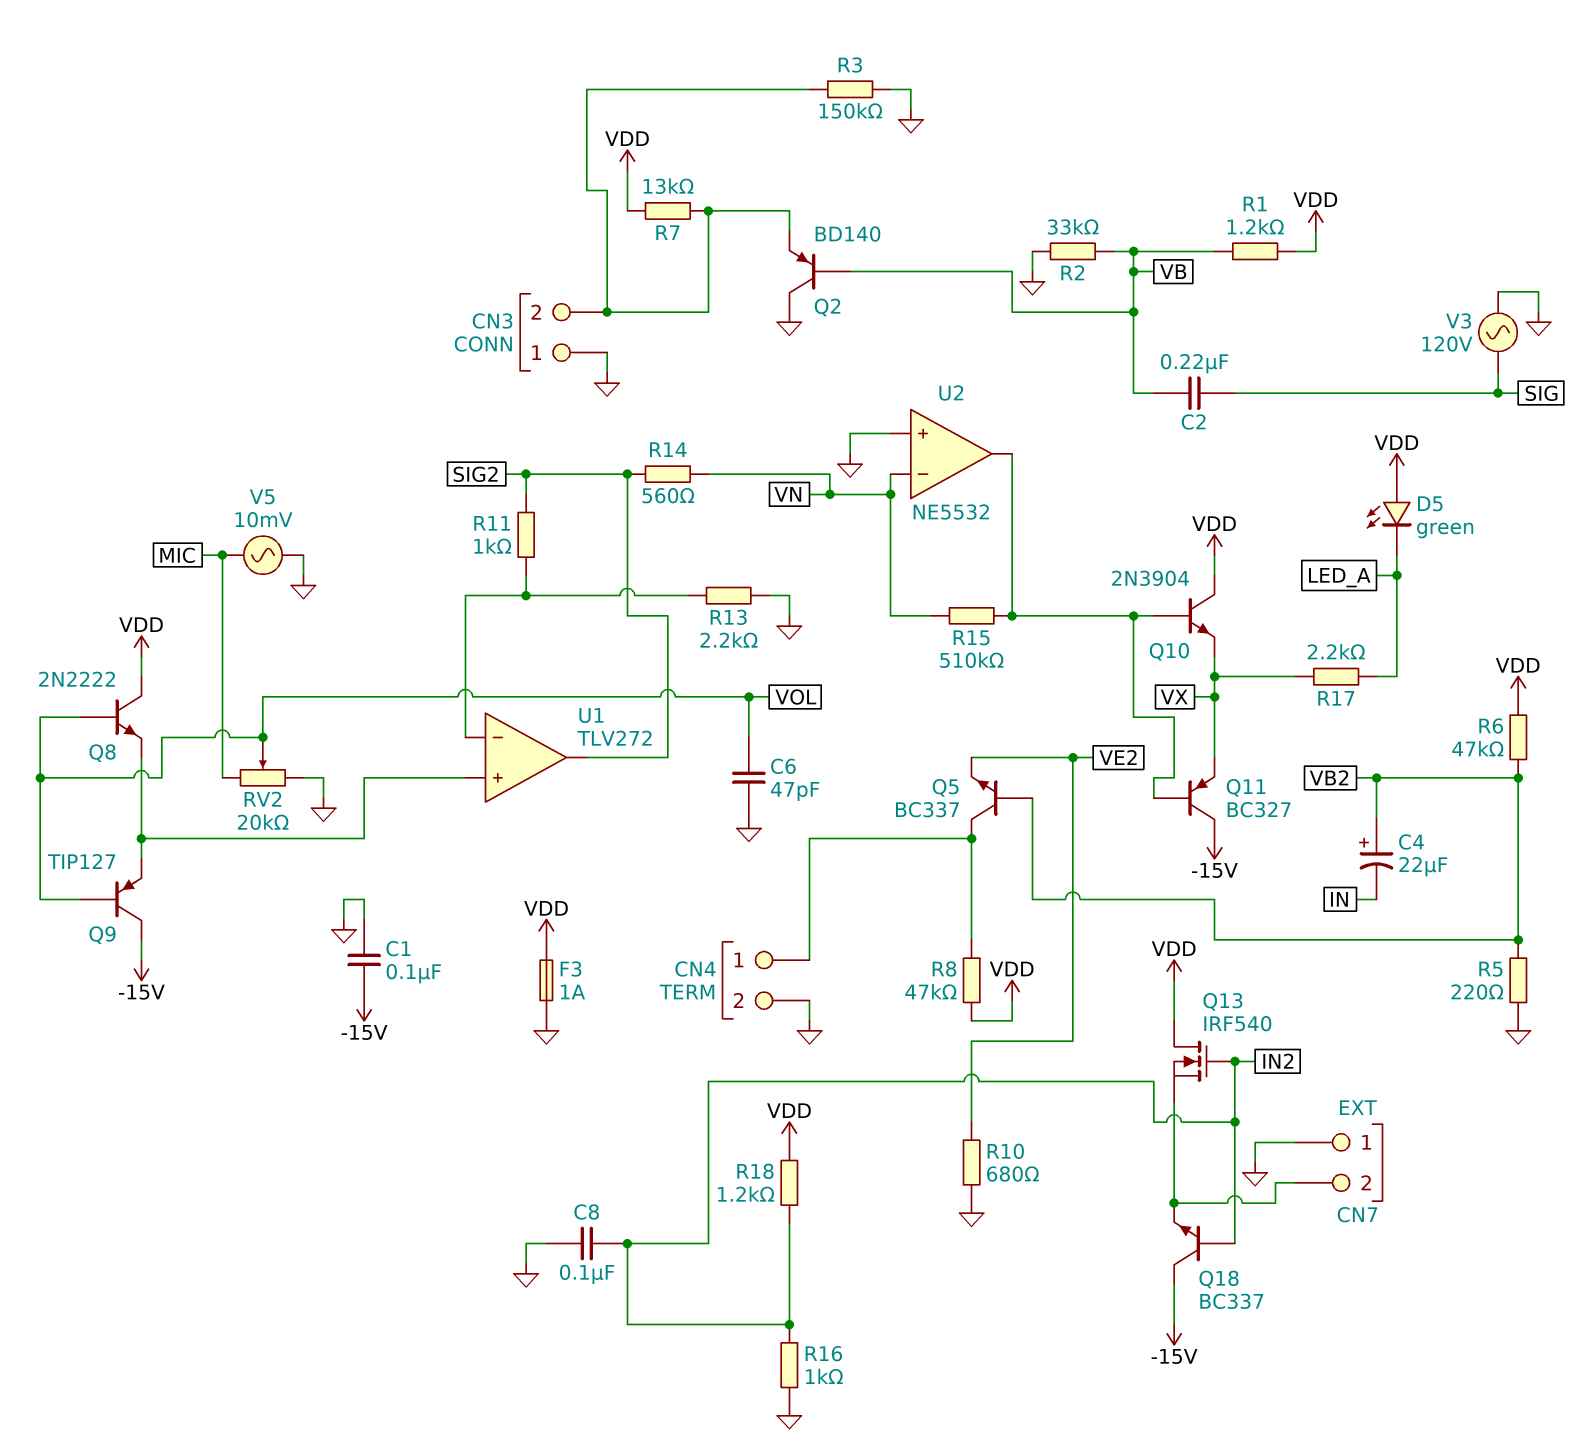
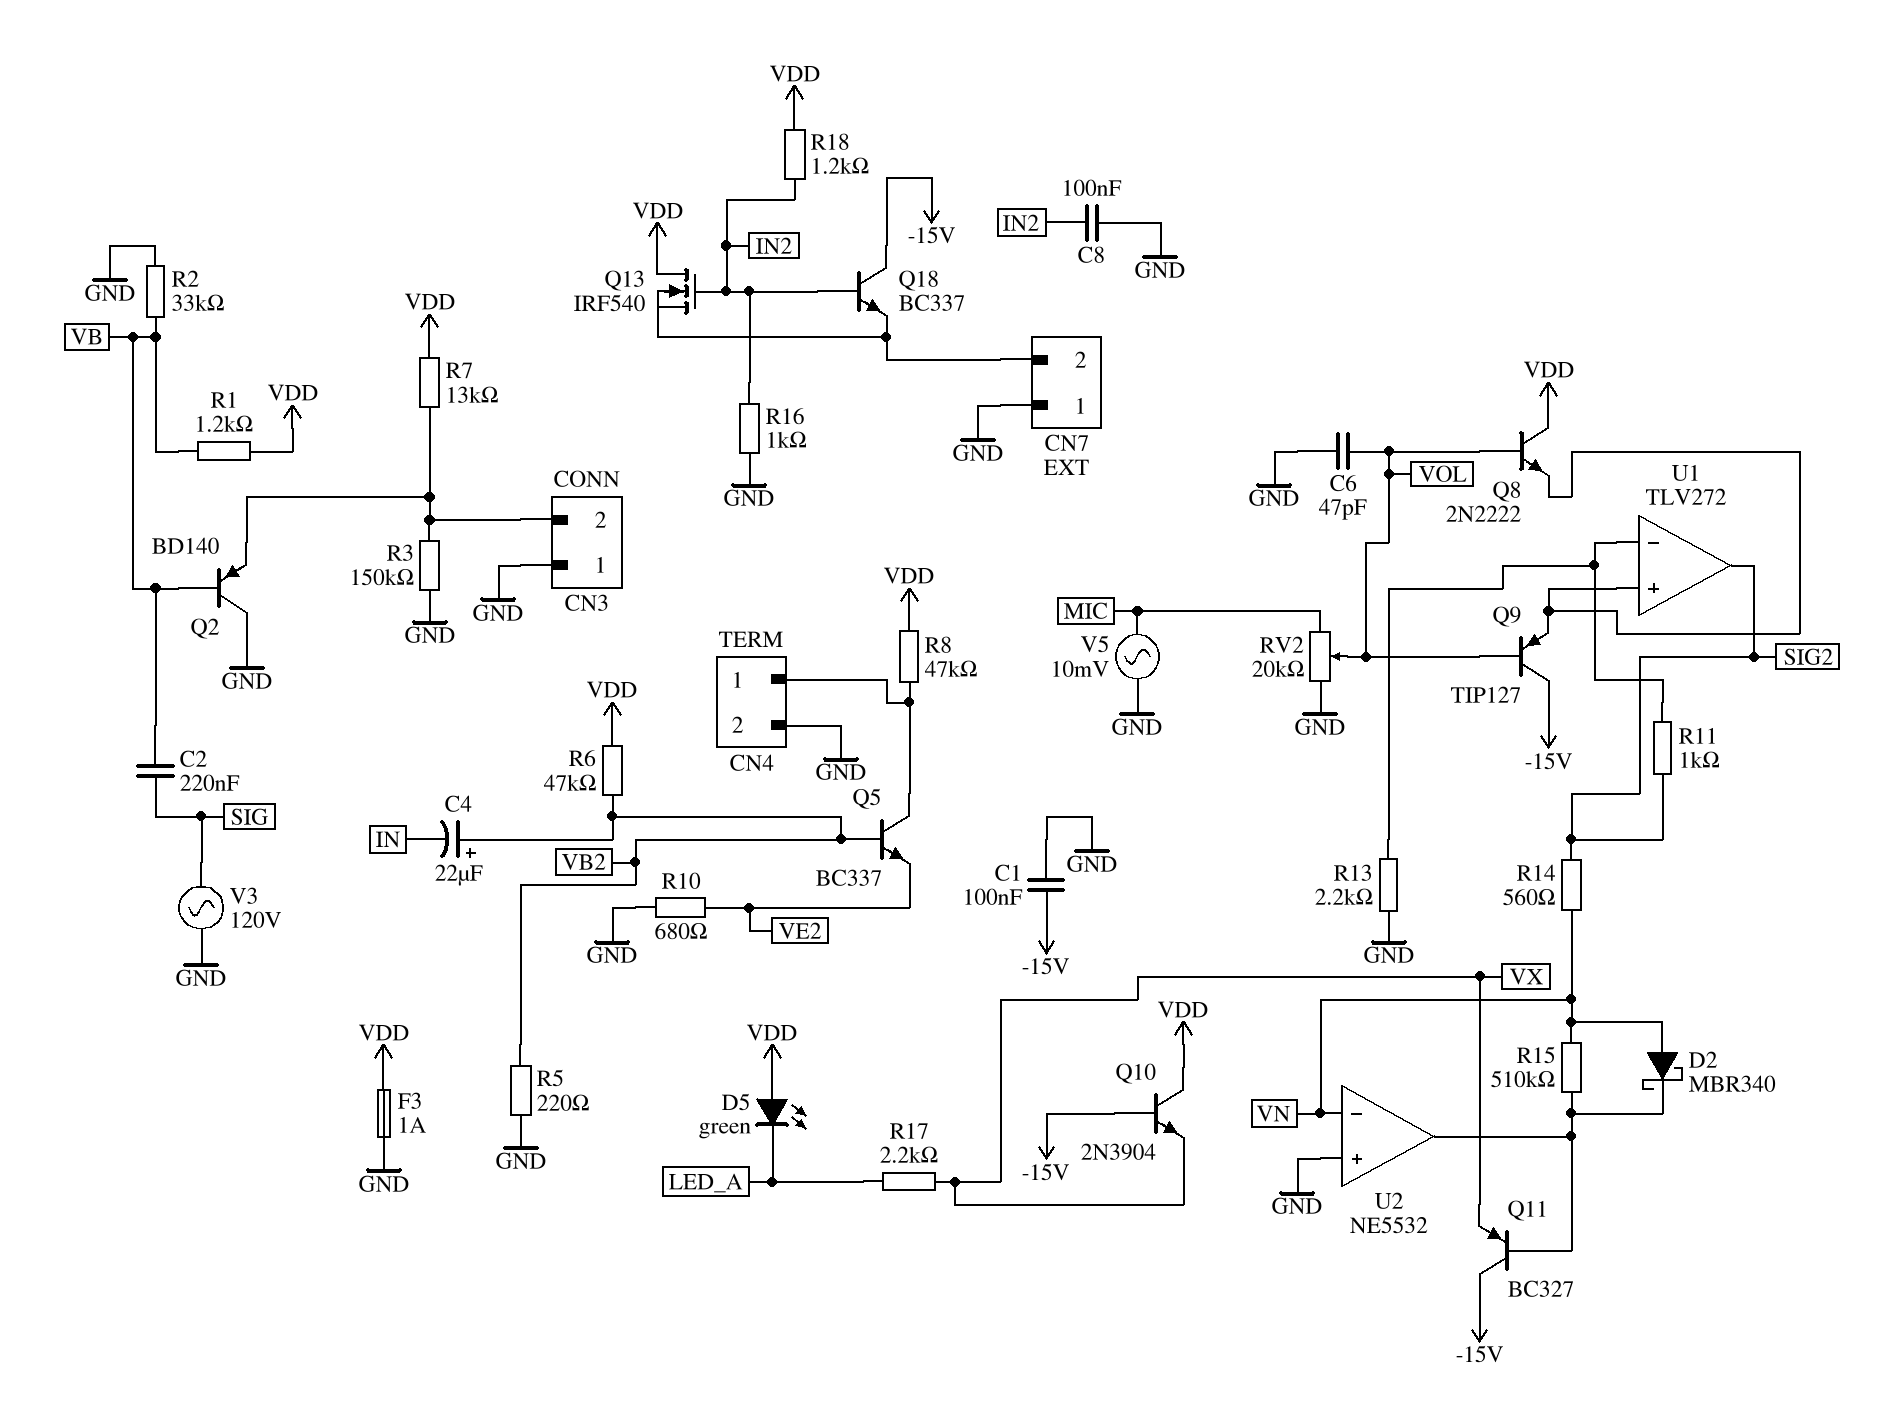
D2: none -> schottky MBR340 (A VN, K U2/out)
Q10: NPN 2N3904 (B U2/out, C VDD, E VX) -> NPN 2N3904 (B -15V, C VDD, E VX)

